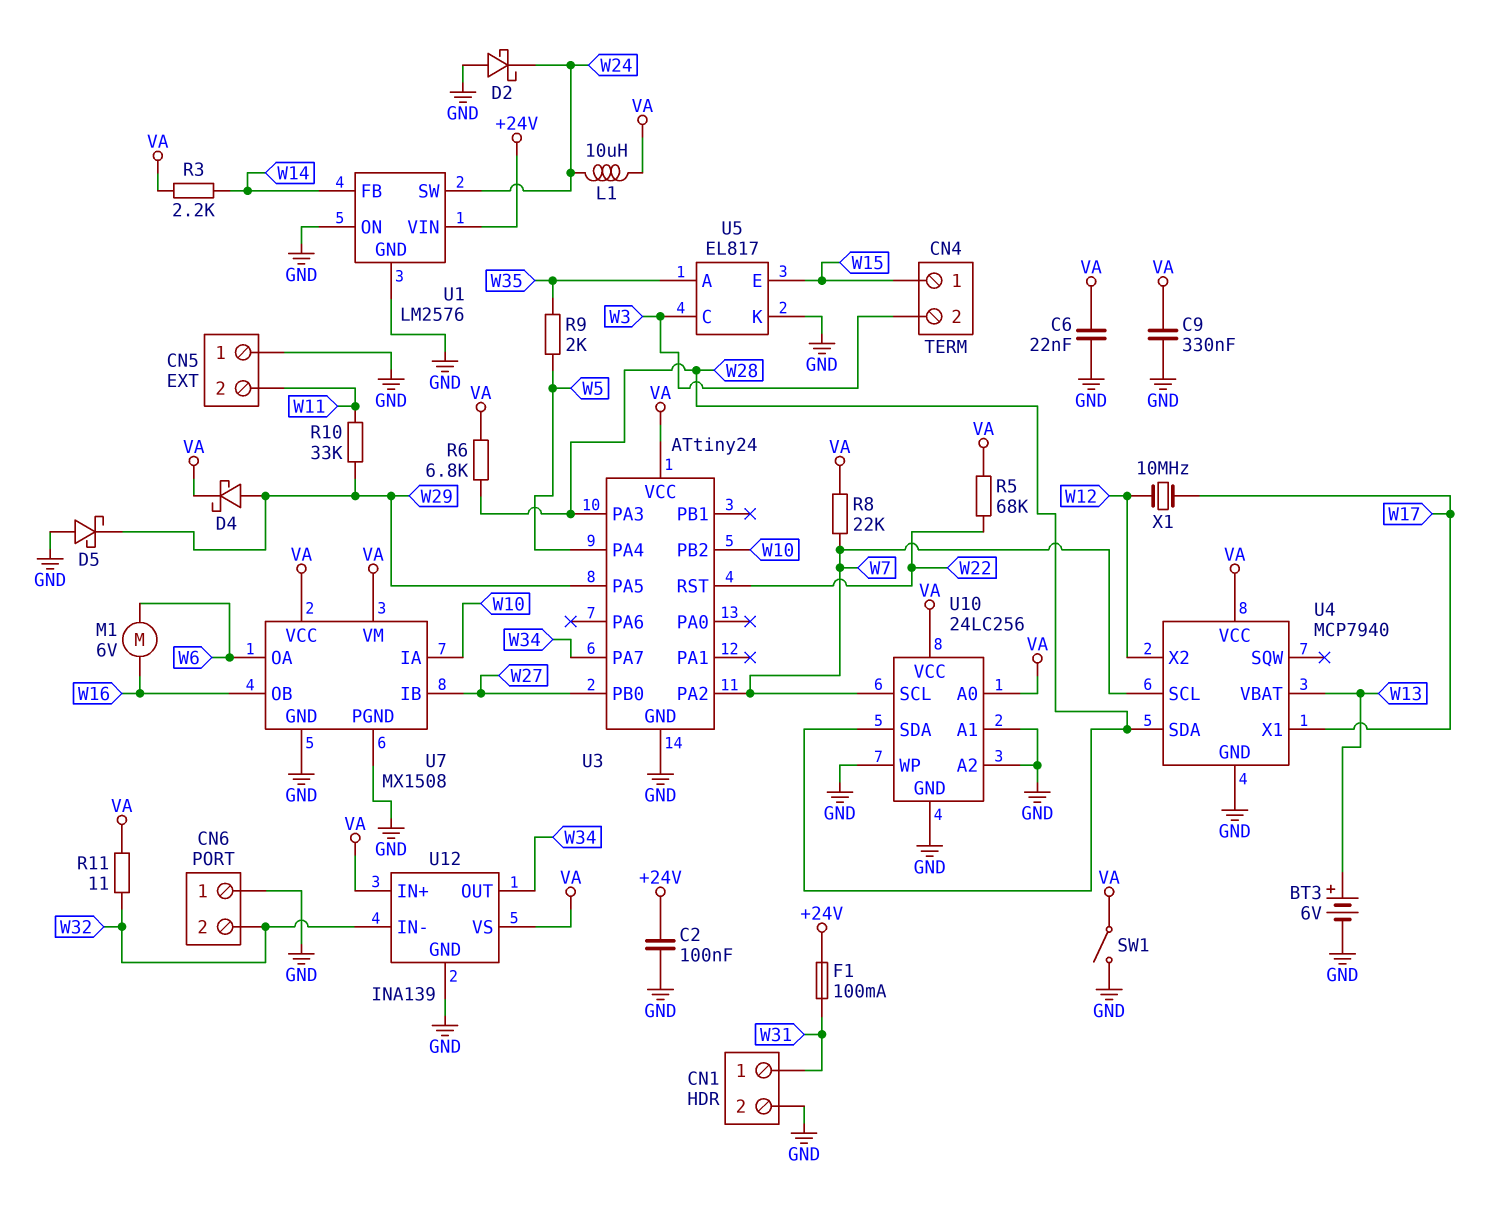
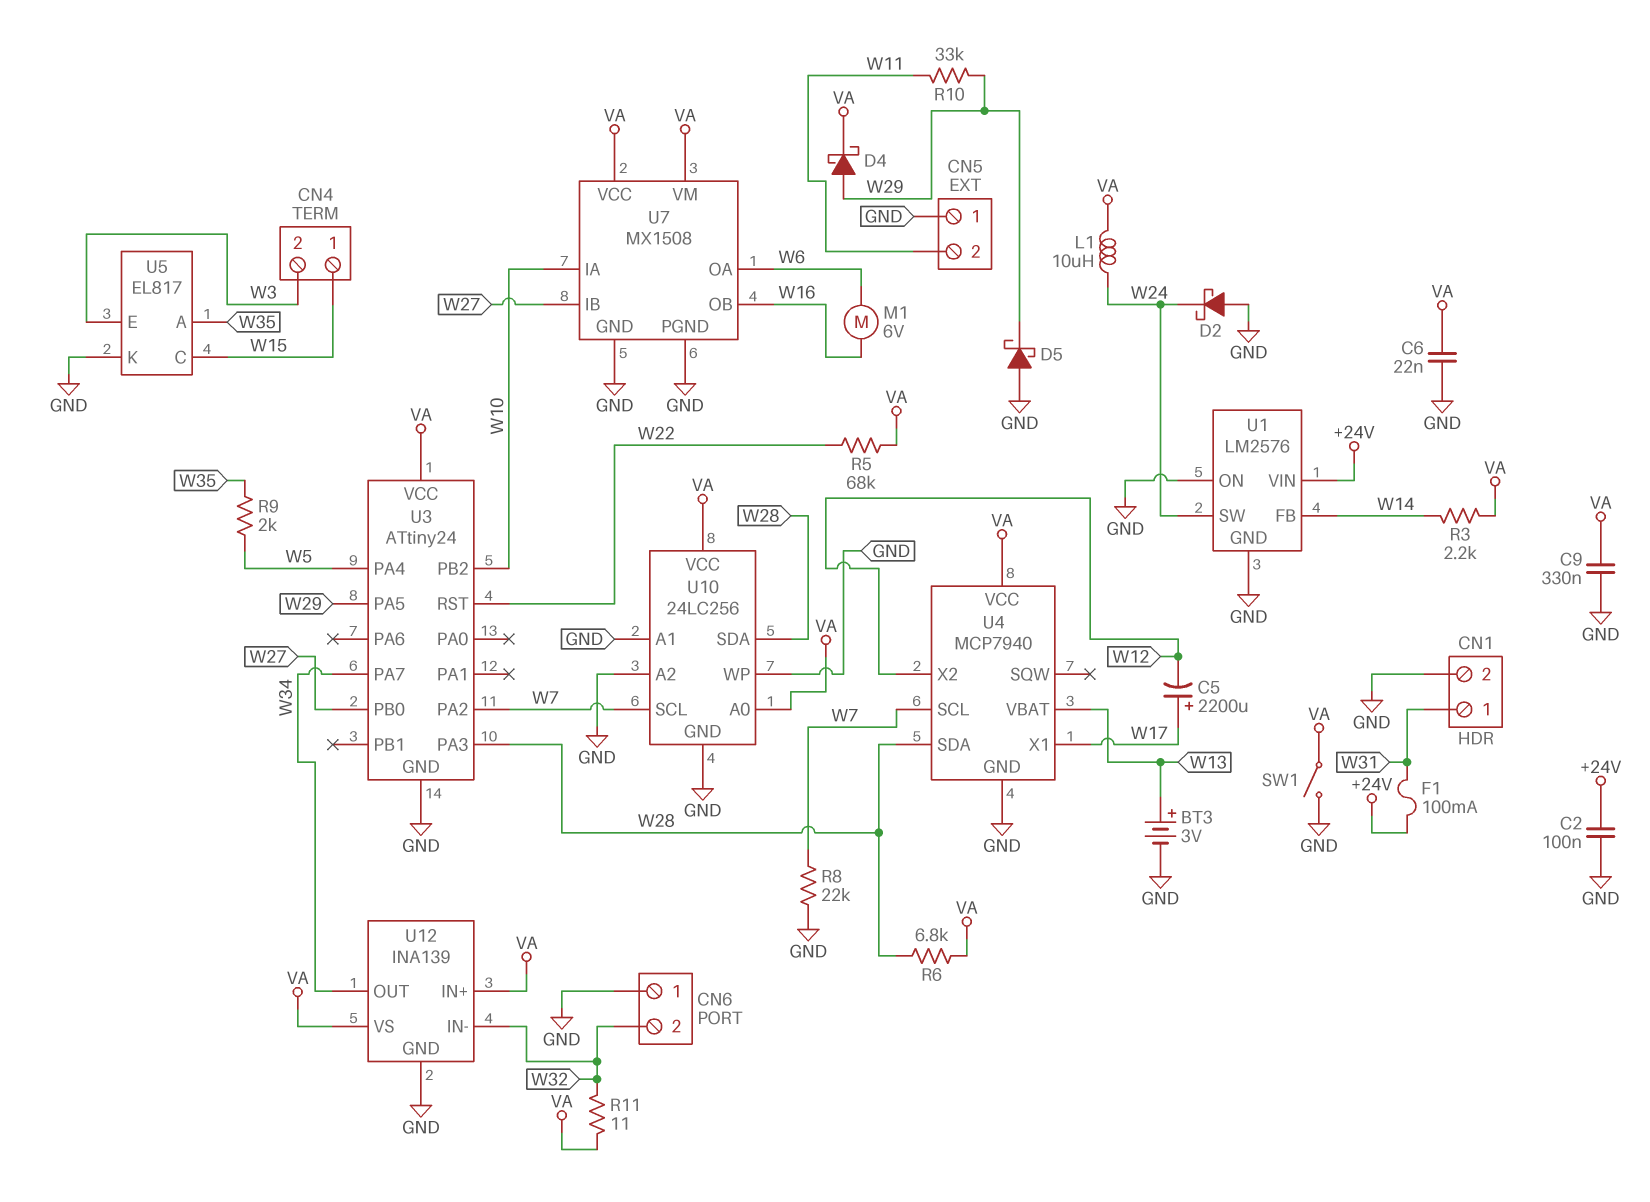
BT3: 6V (plus W13, minus GND) -> 3V (plus W13, minus GND)
C5: none -> 2200uF (plus W17, minus W12)
R8: 22k (VA, W7) -> 22k (GND, W7)
U5 pin C: W3 -> W15
U5 pin E: W15 -> W3
X1: 10MHz (W12, W17) -> none

